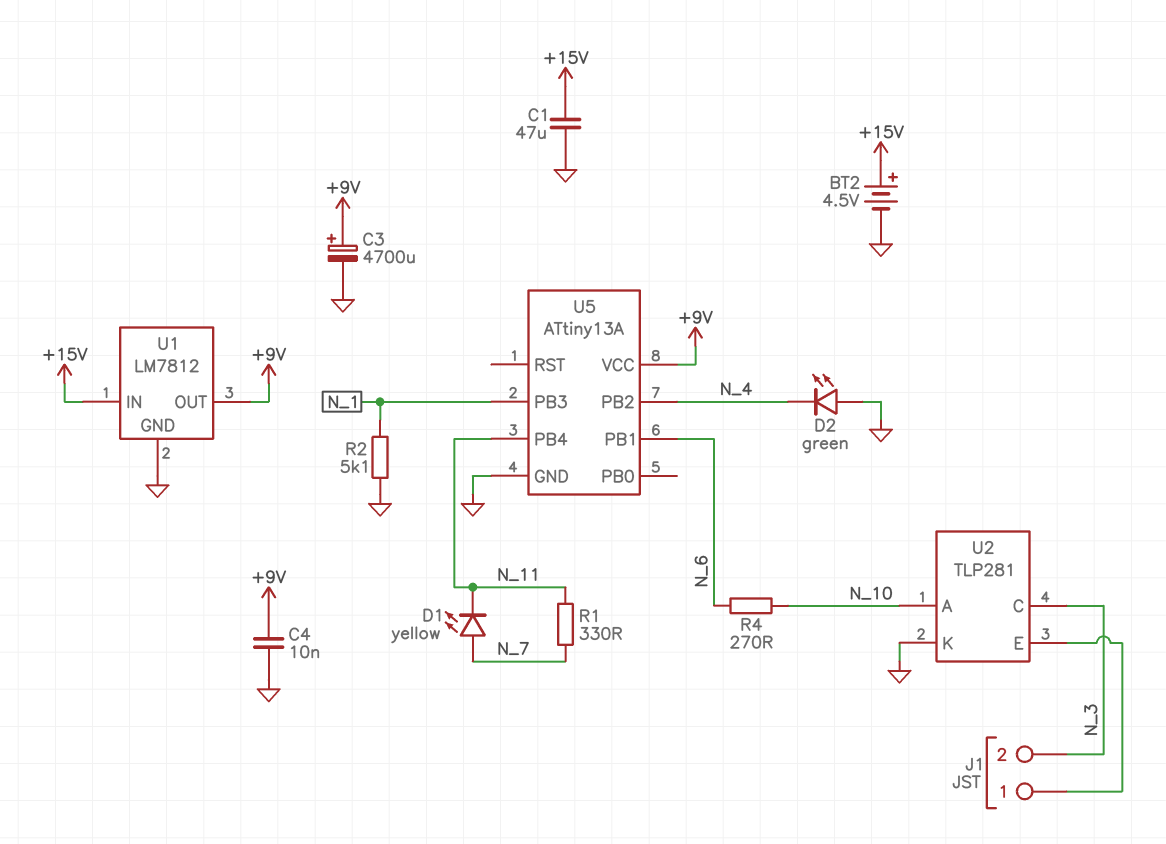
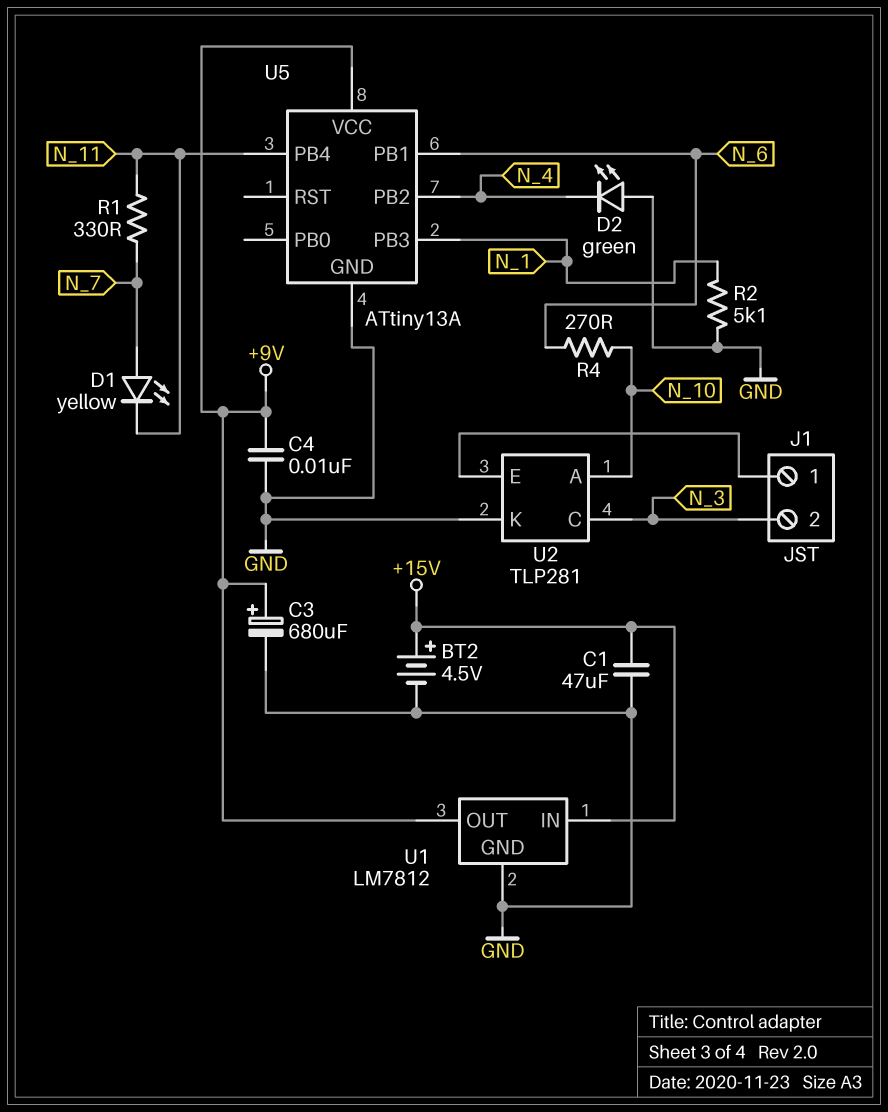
C3: 4700uF (plus +9V, minus GND) -> 680uF (plus +9V, minus GND)

